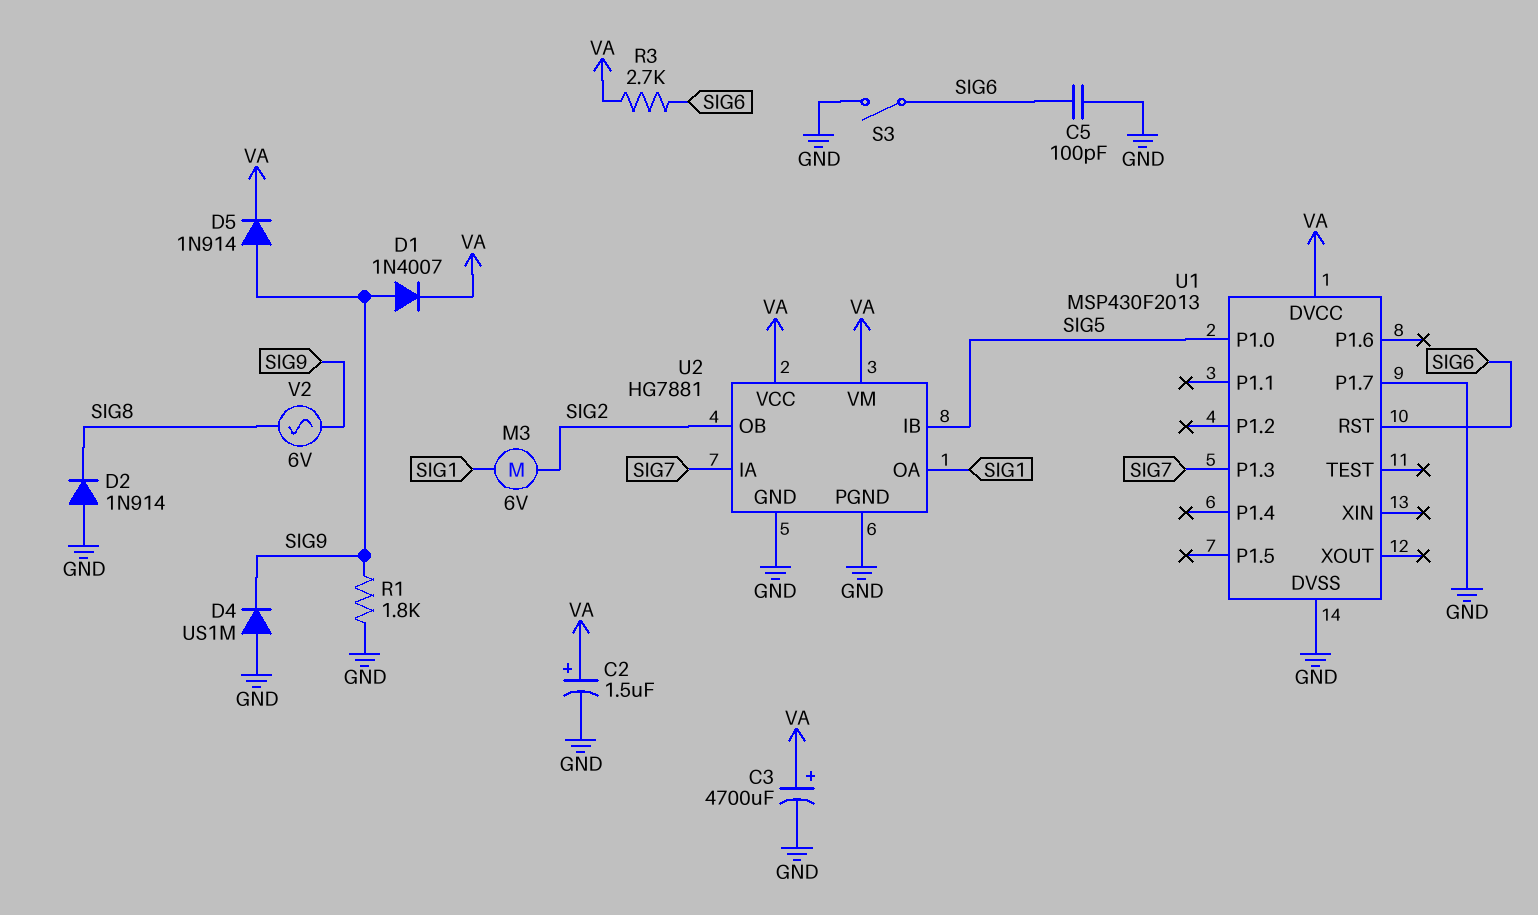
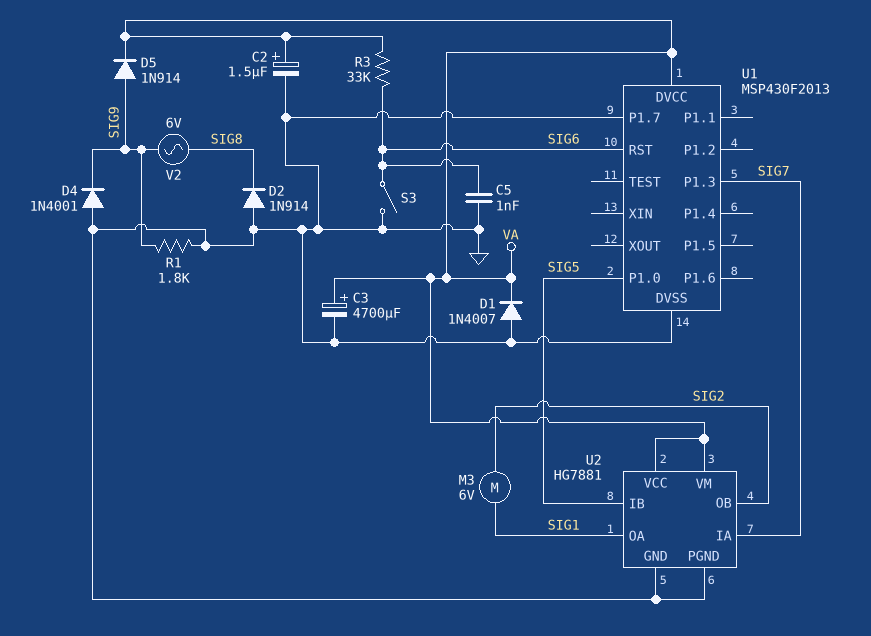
C5: 100pF (GND, SIG6) -> 1nF (GND, SIG6)
D1: diode 1N4007 (A SIG9, K VA) -> diode 1N4007 (A GND, K VA)
D4: diode US1M (A GND, K SIG9) -> diode 1N4001 (A GND, K SIG9)
R3: 2.7k (SIG6, VA) -> 33k (SIG6, VA)

